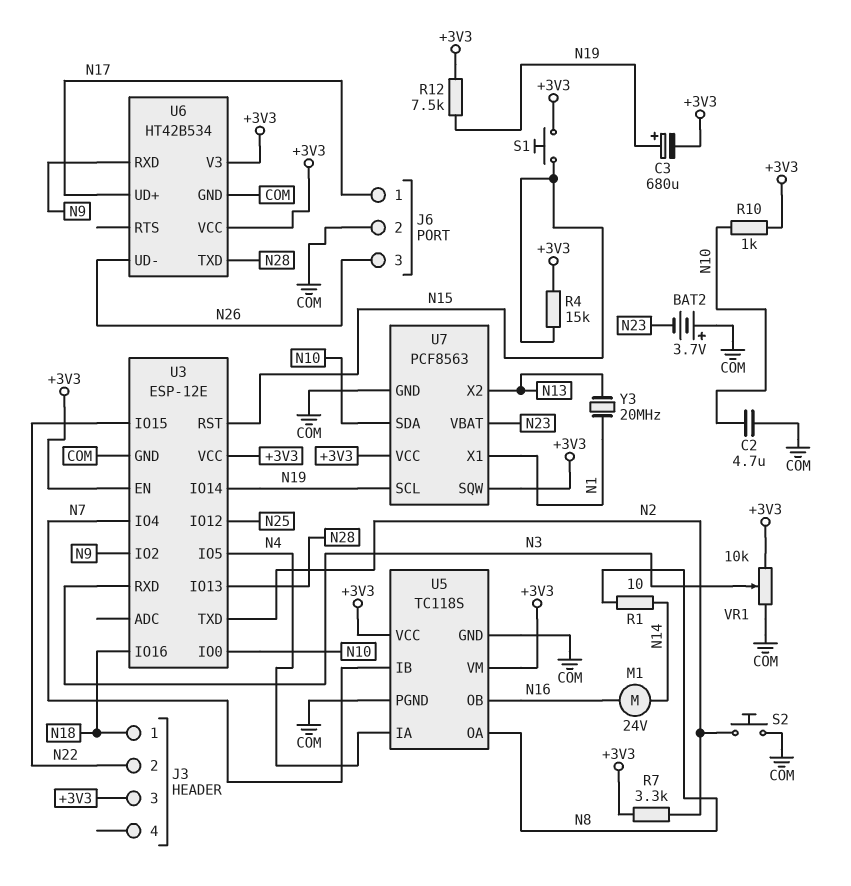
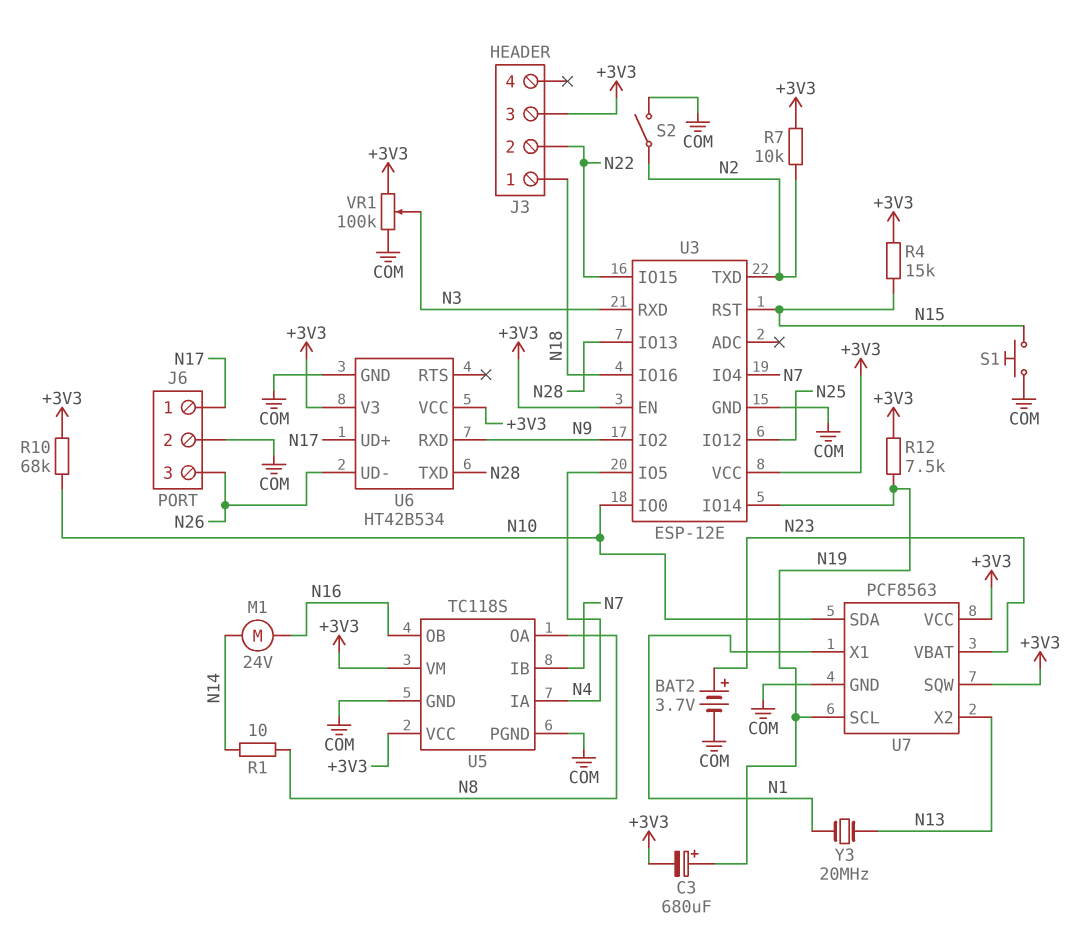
BAT2: 3.7V (plus COM, minus N23) -> 3.7V (plus N23, minus COM)
C2: 4.7uF (COM, N10) -> none
R7: 3.3k (+3V3, N2) -> 10k (+3V3, N2)
R10: 1k (+3V3, N10) -> 68k (+3V3, N10)
S1: button (+3V3, N15) -> button (COM, N15)
S2: button (COM, N2) -> switch (COM, N2)
VR1: 10k (+3V3, COM, wiper N3) -> 100k (+3V3, COM, wiper N3)

